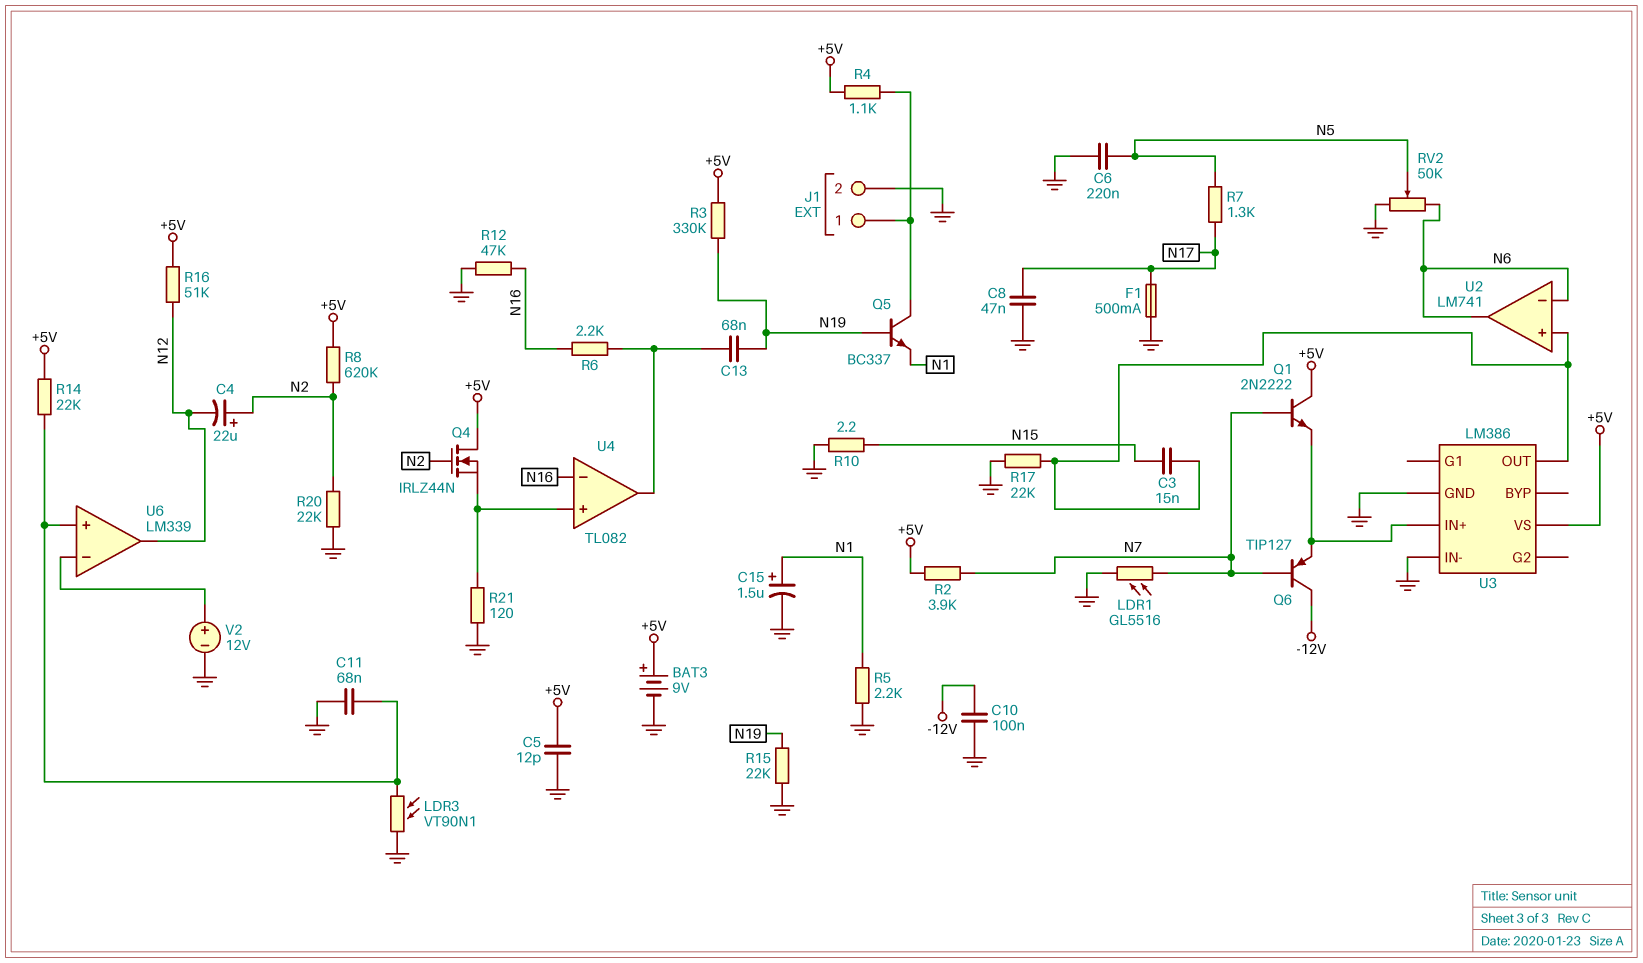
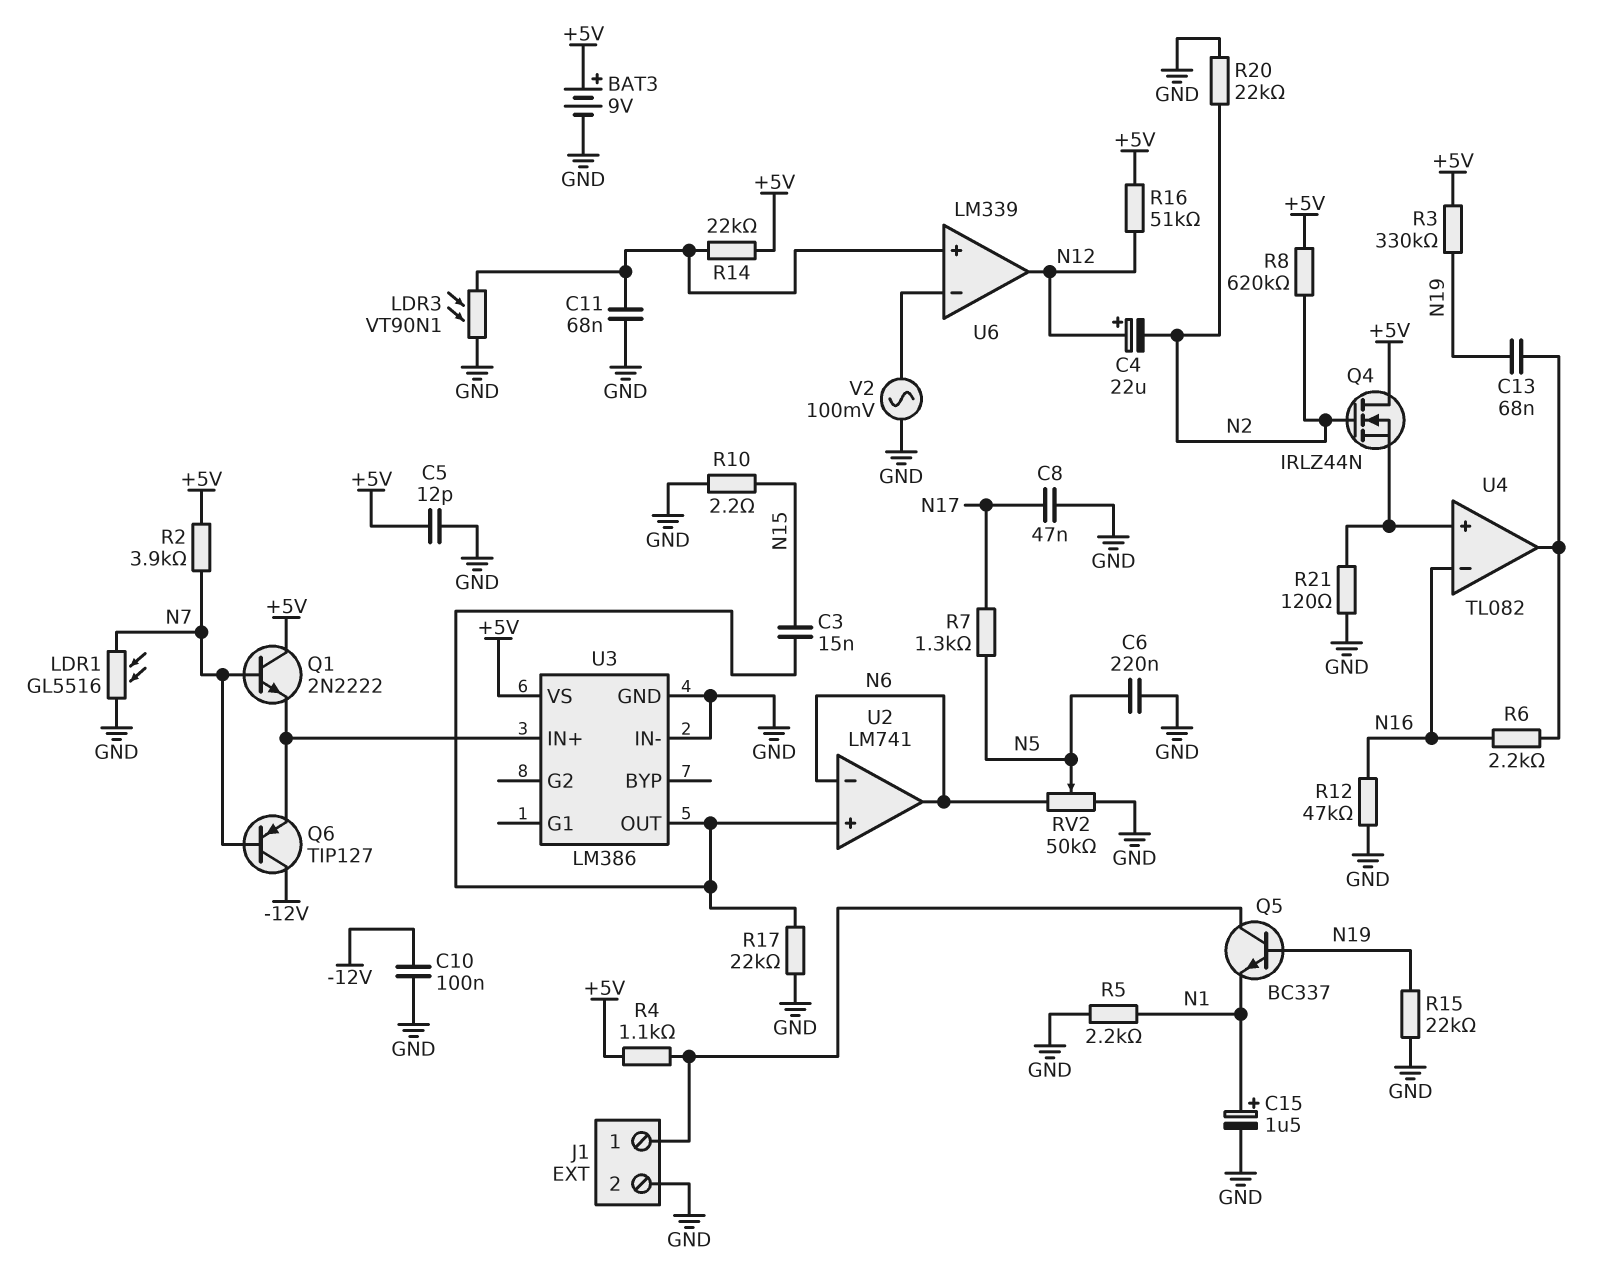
C4: 22uF (plus N2, minus N12) -> 22uF (plus N12, minus N2)
F1: 500mA (GND, N17) -> none
V2: 12V (plus U6/in-, minus GND) -> AC 100mV (GND, U6/in-)

